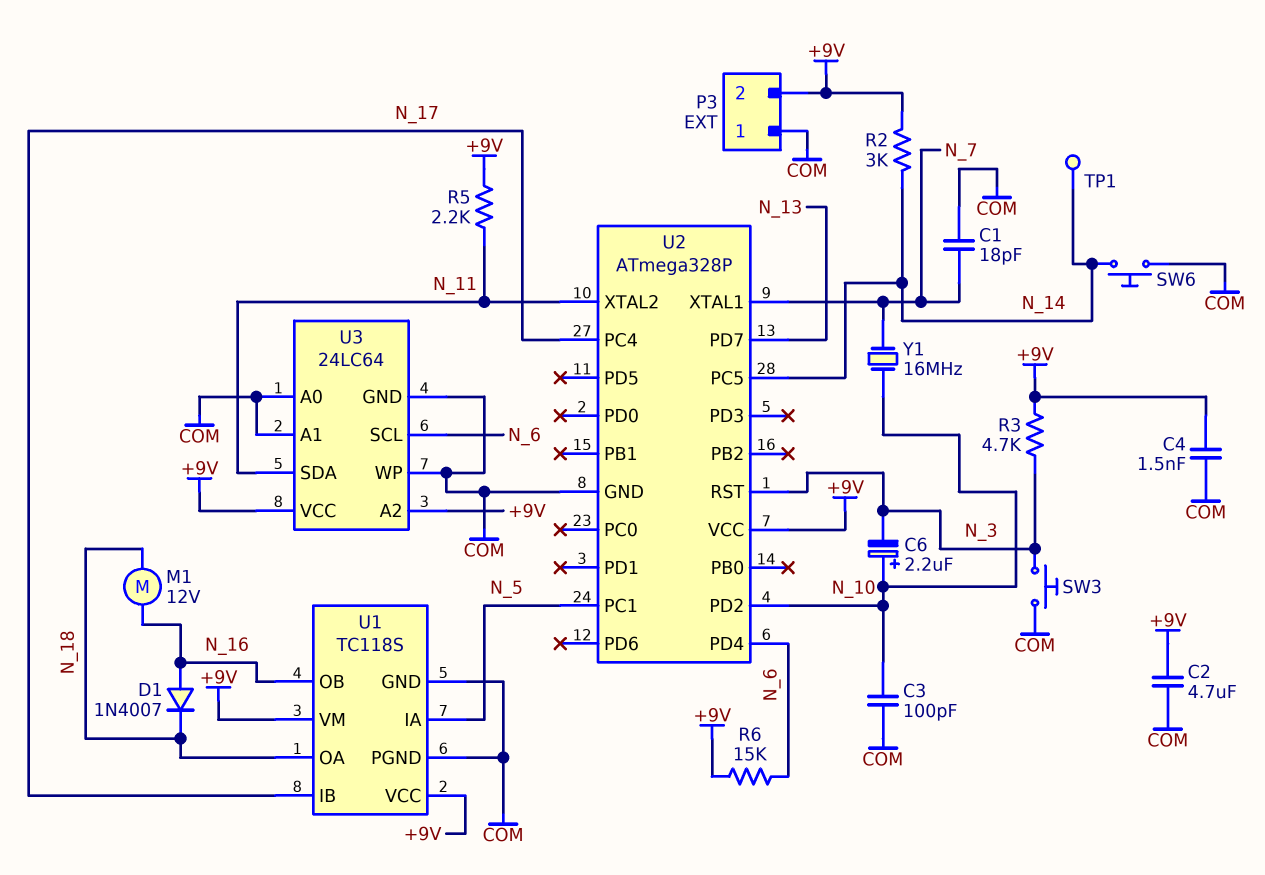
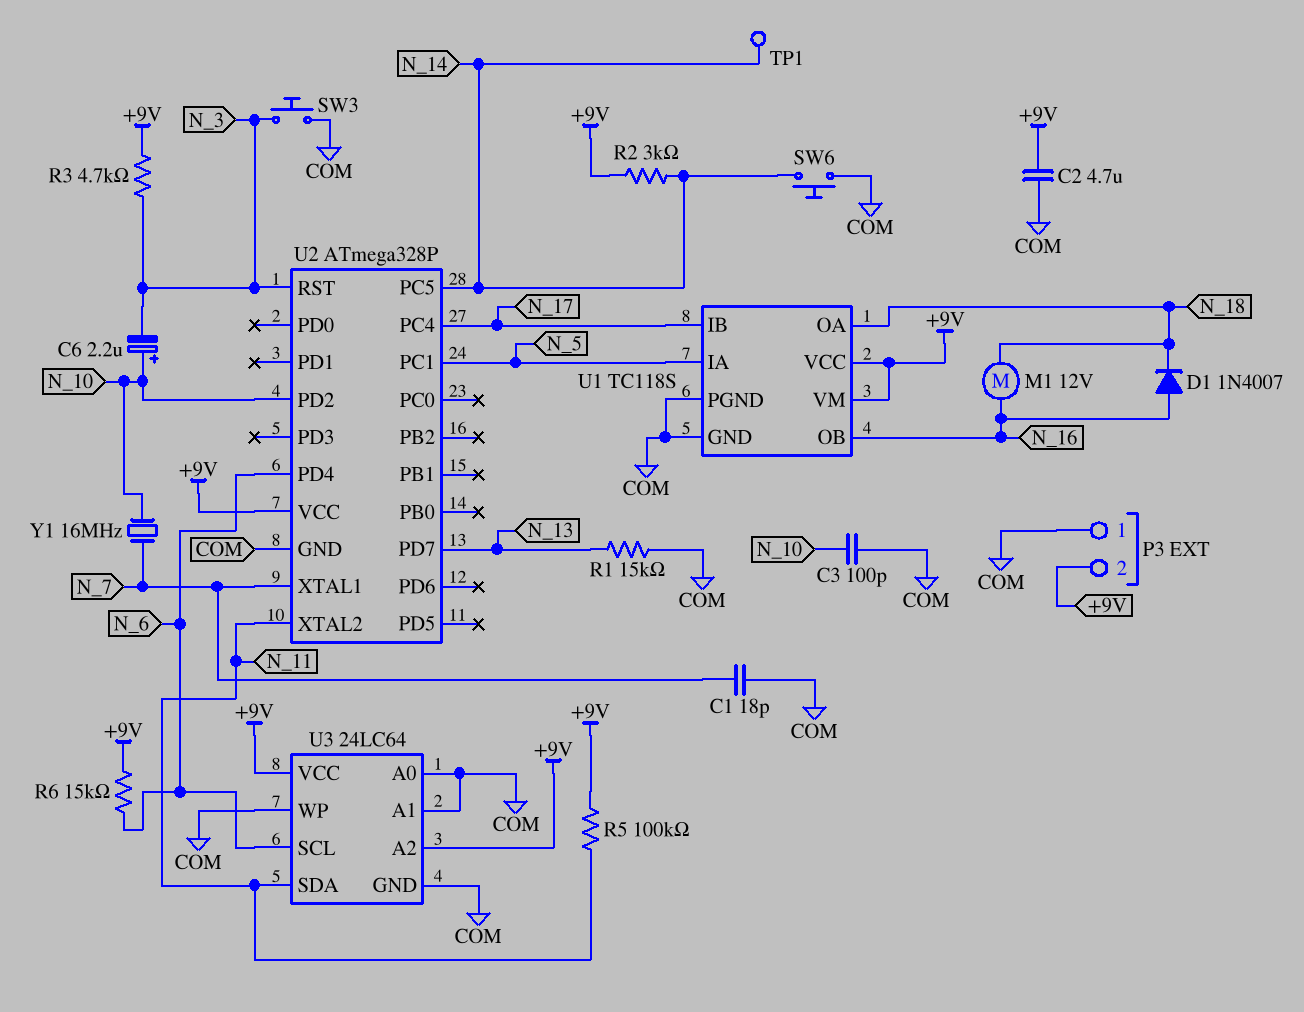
C4: 1.5nF (+9V, COM) -> none
R1: none -> 15k (COM, N_13)
R5: 2.2k (+9V, N_11) -> 100k (+9V, N_11)

